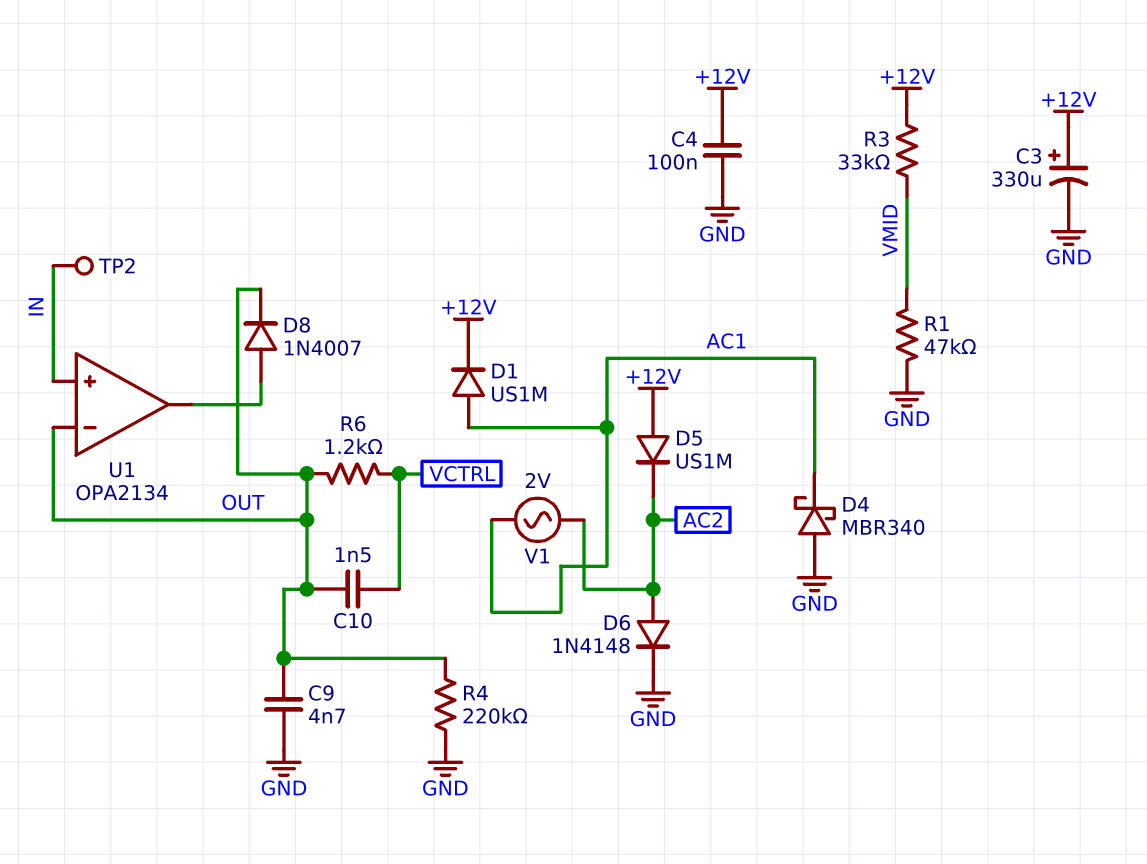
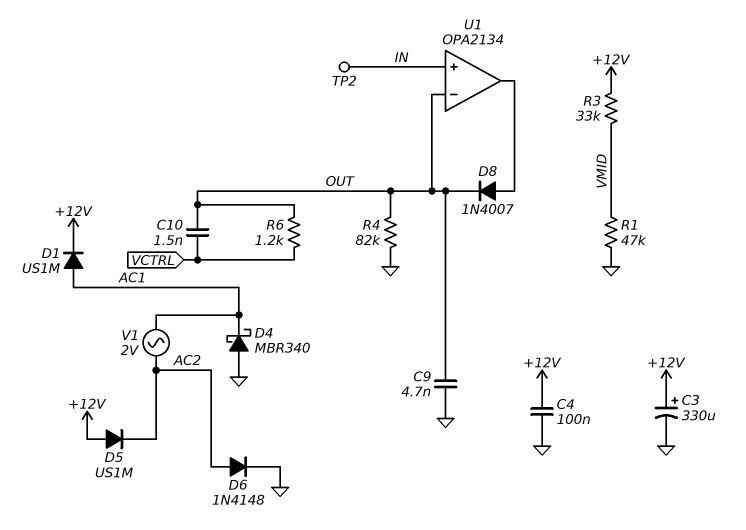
R4: 220k (GND, OUT) -> 82k (GND, OUT)

